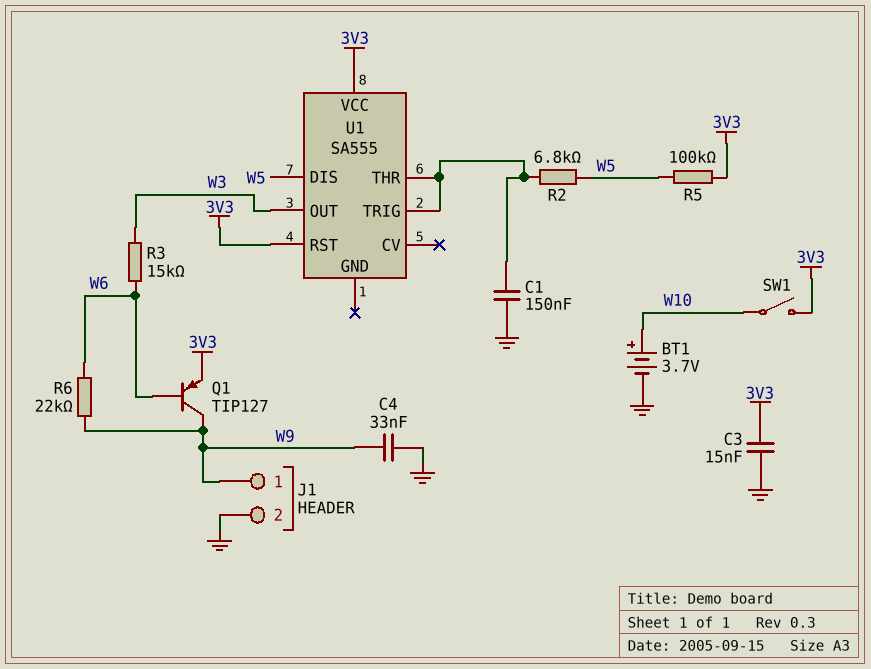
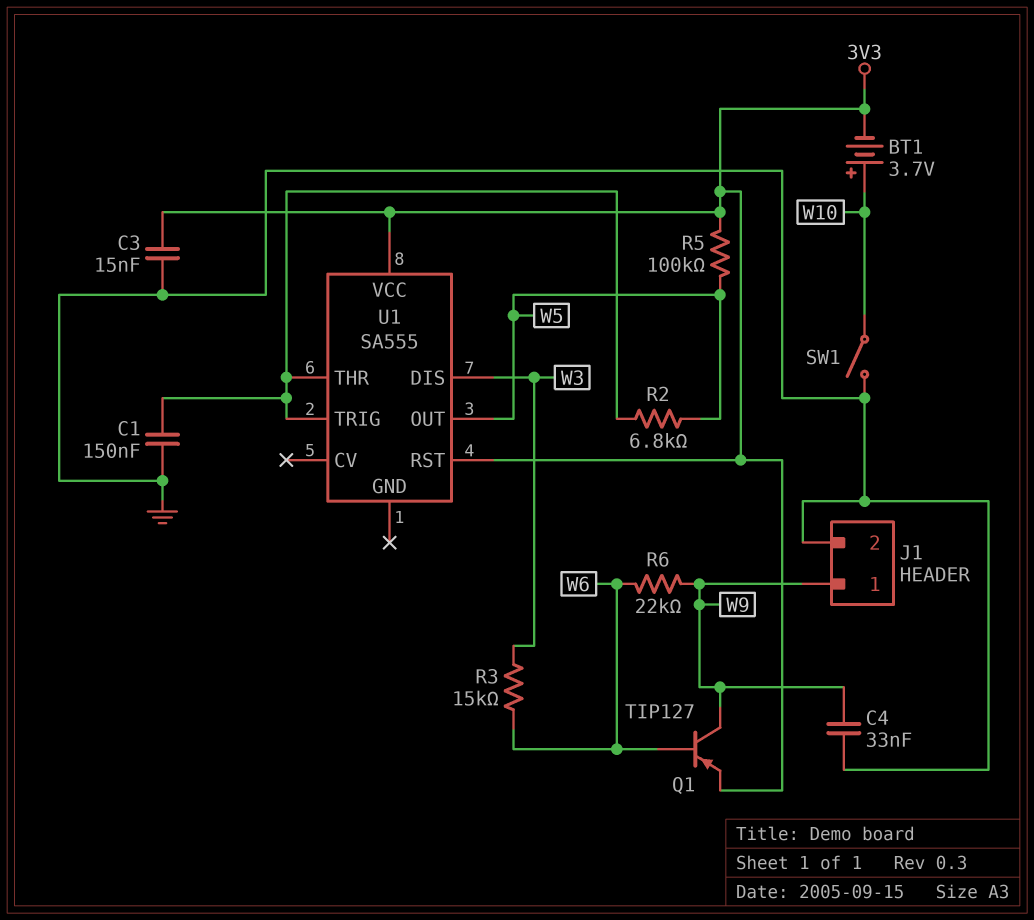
BT1: 3.7V (plus W10, minus GND) -> 3.7V (plus W10, minus 3V3)
SW1: switch (3V3, W10) -> switch (GND, W10)
U1 pin DIS: W5 -> W3
U1 pin OUT: W3 -> W5

